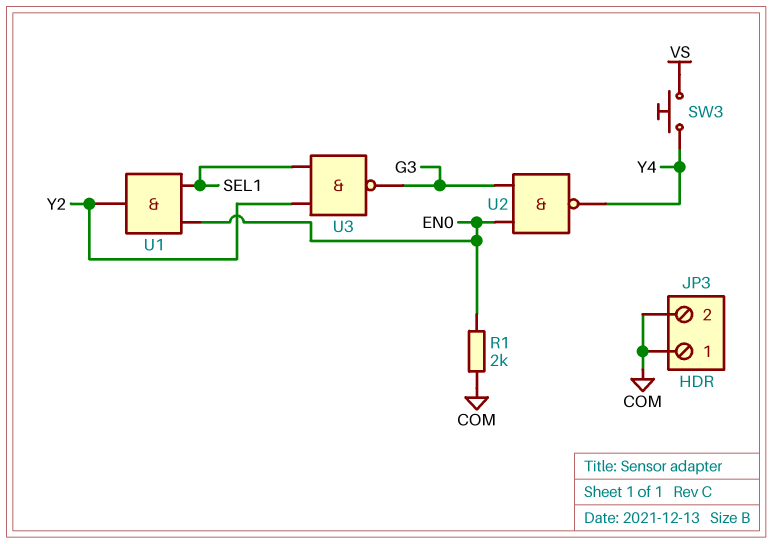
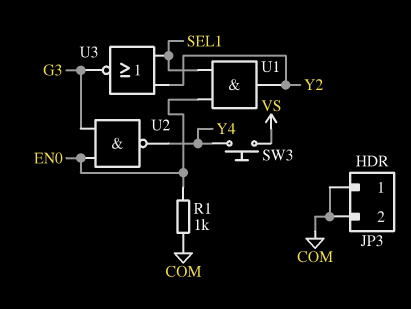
R1: 2k (COM, EN0) -> 1k (COM, EN0)
U3: NAND (in SEL1, in Y2, out G3) -> NOR (in SEL1, in Y2, out G3)

